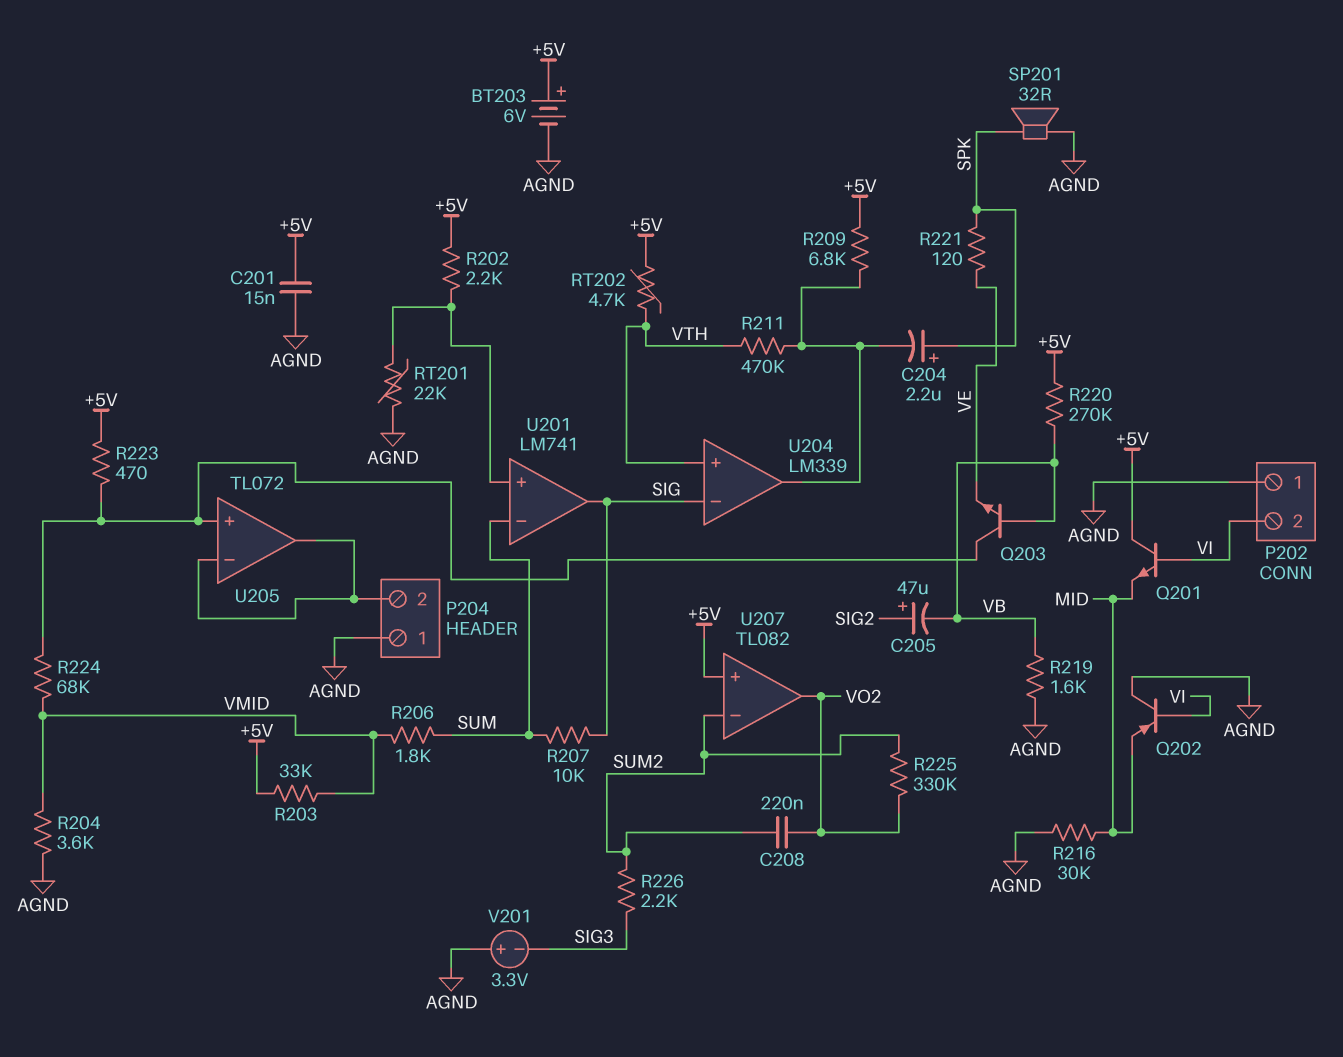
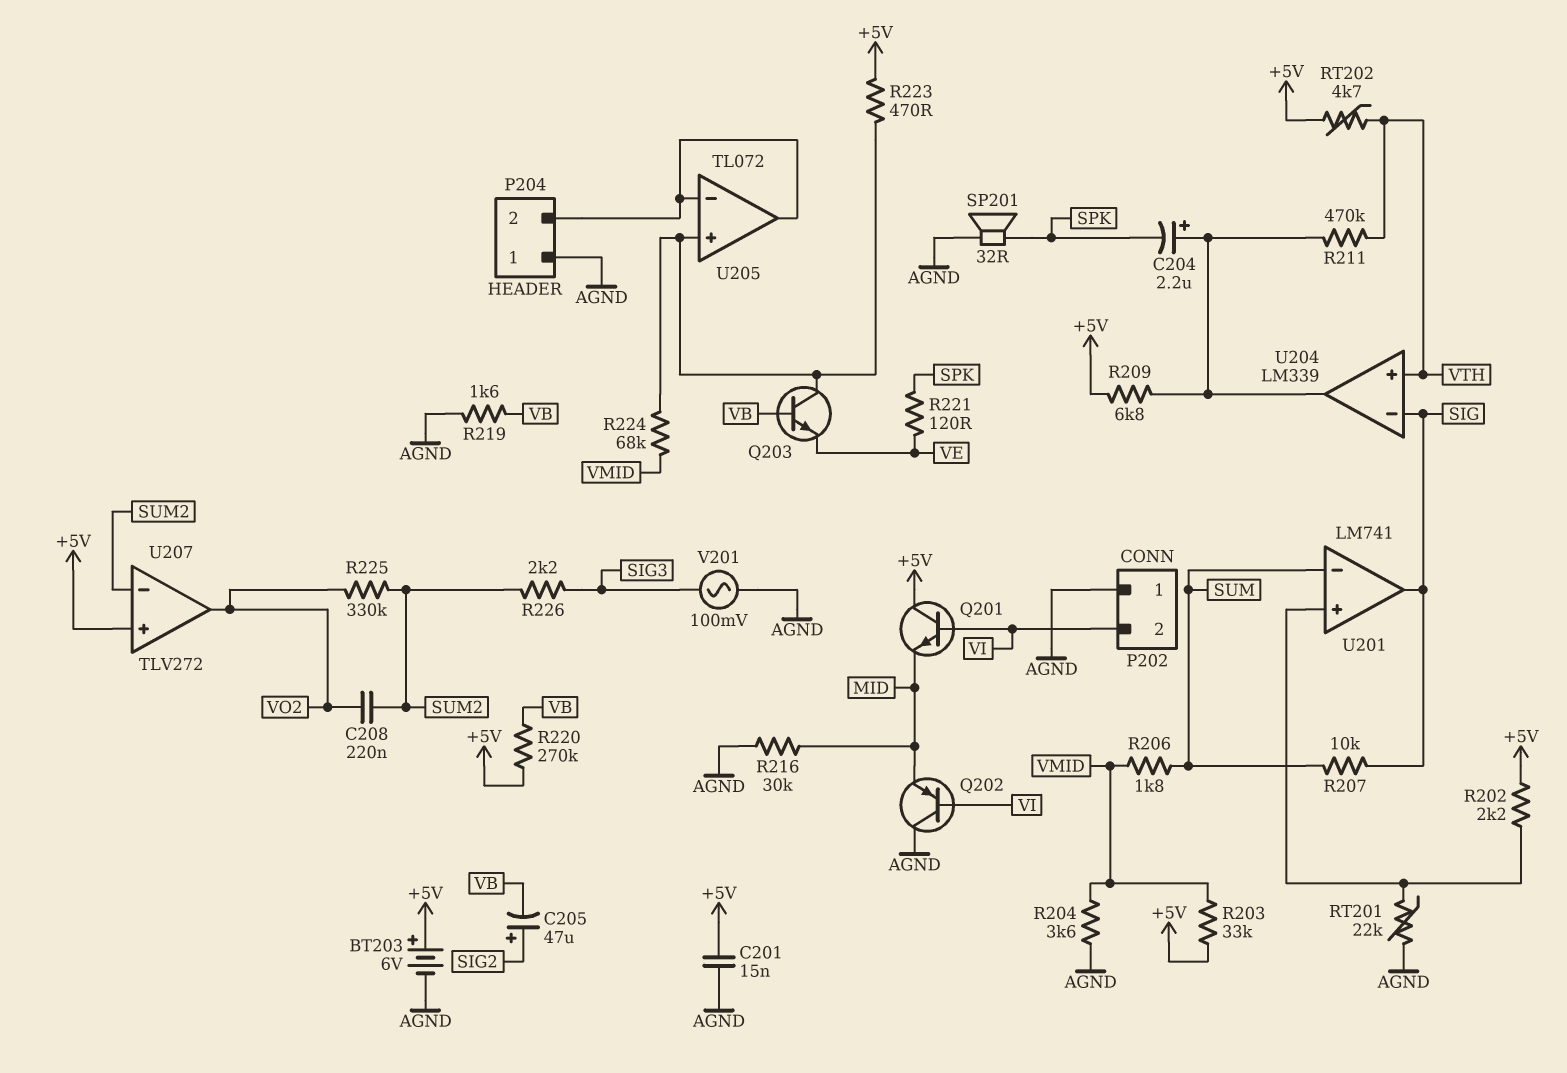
C204: 2.2uF (plus SPK, minus U204/out) -> 2.2uF (plus U204/out, minus SPK)
U207: TL082 -> TLV272
V201: 3.3V (plus AGND, minus SIG3) -> AC 100mV (AGND, SIG3)

